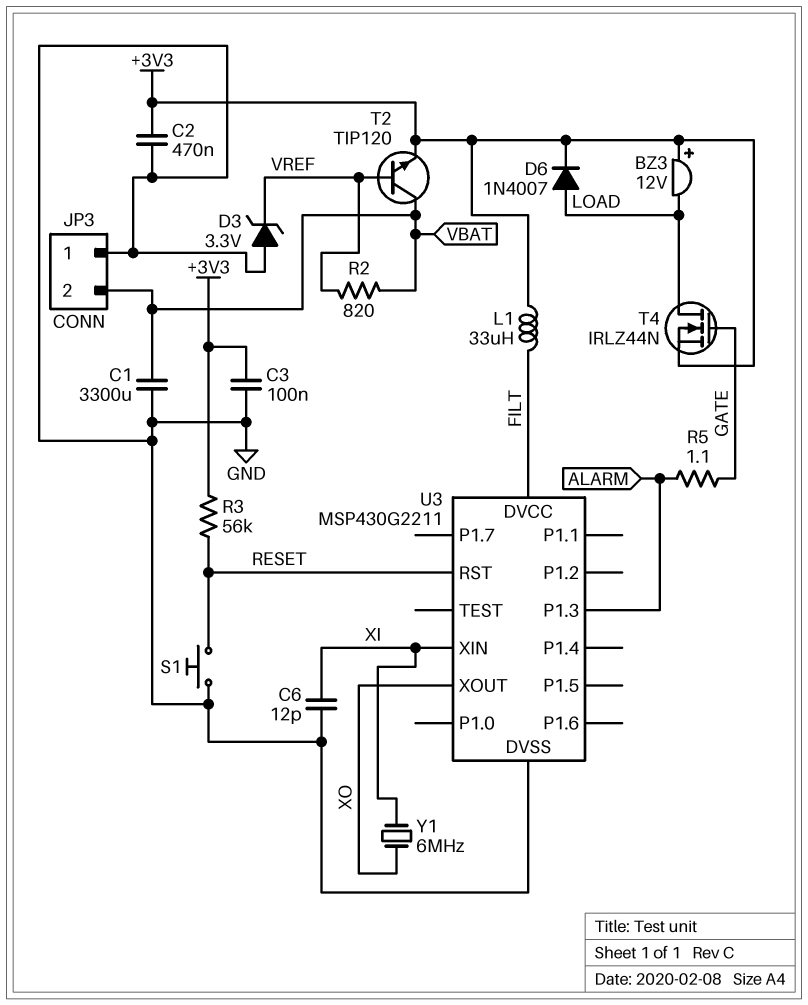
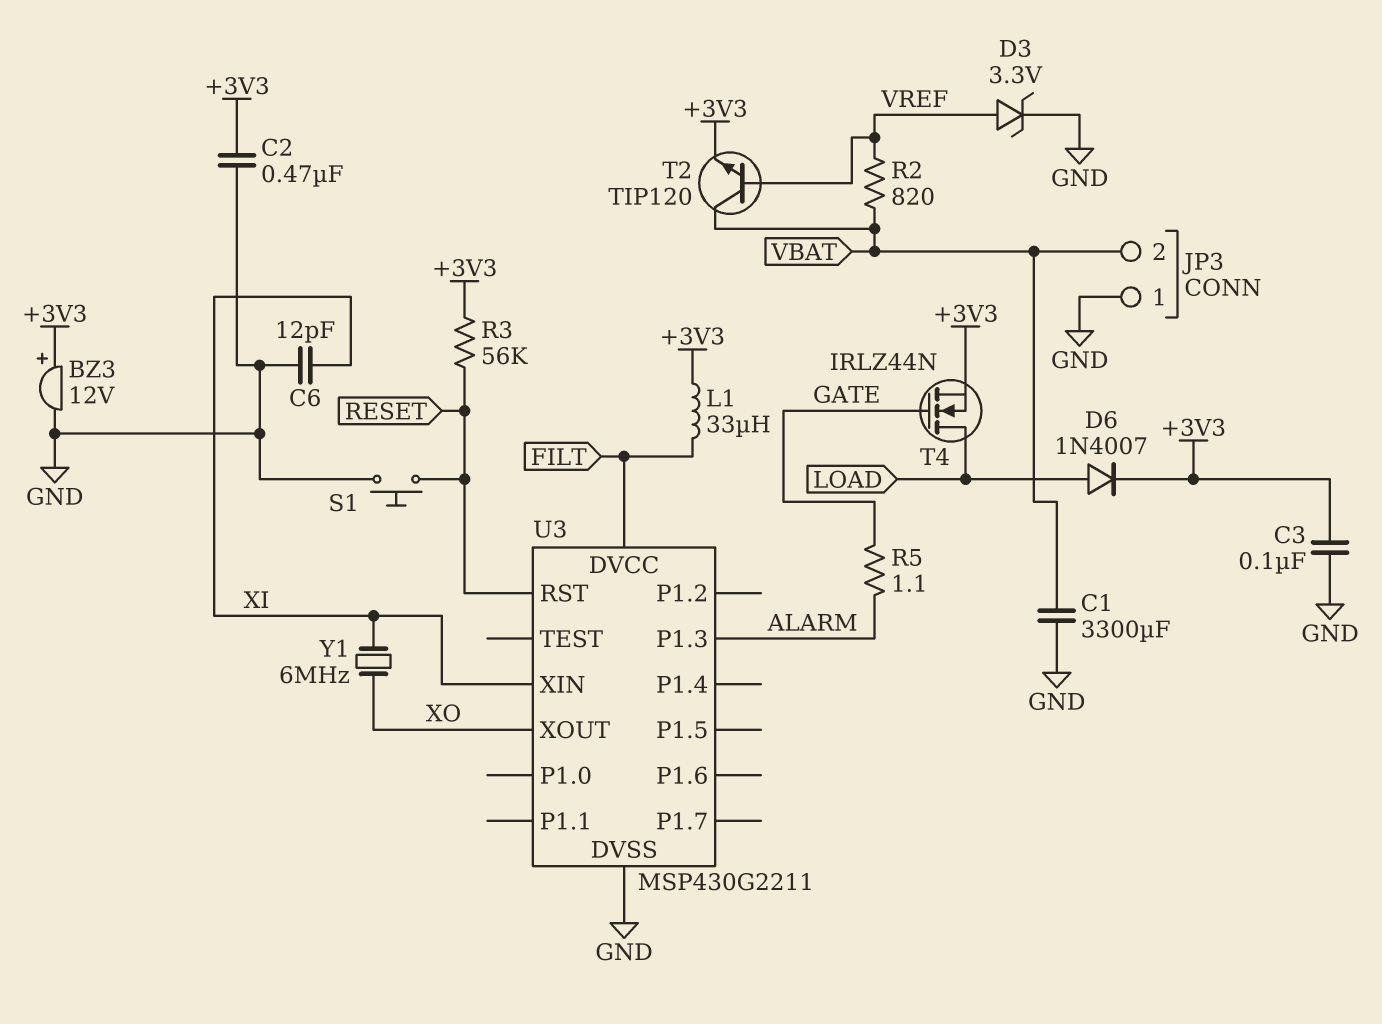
BZ3: buzzer 12V (plus +3V3, minus LOAD) -> buzzer 12V (plus +3V3, minus GND)
D3: zener 3.3V (A GND, K VREF) -> zener 3.3V (A VREF, K GND)

